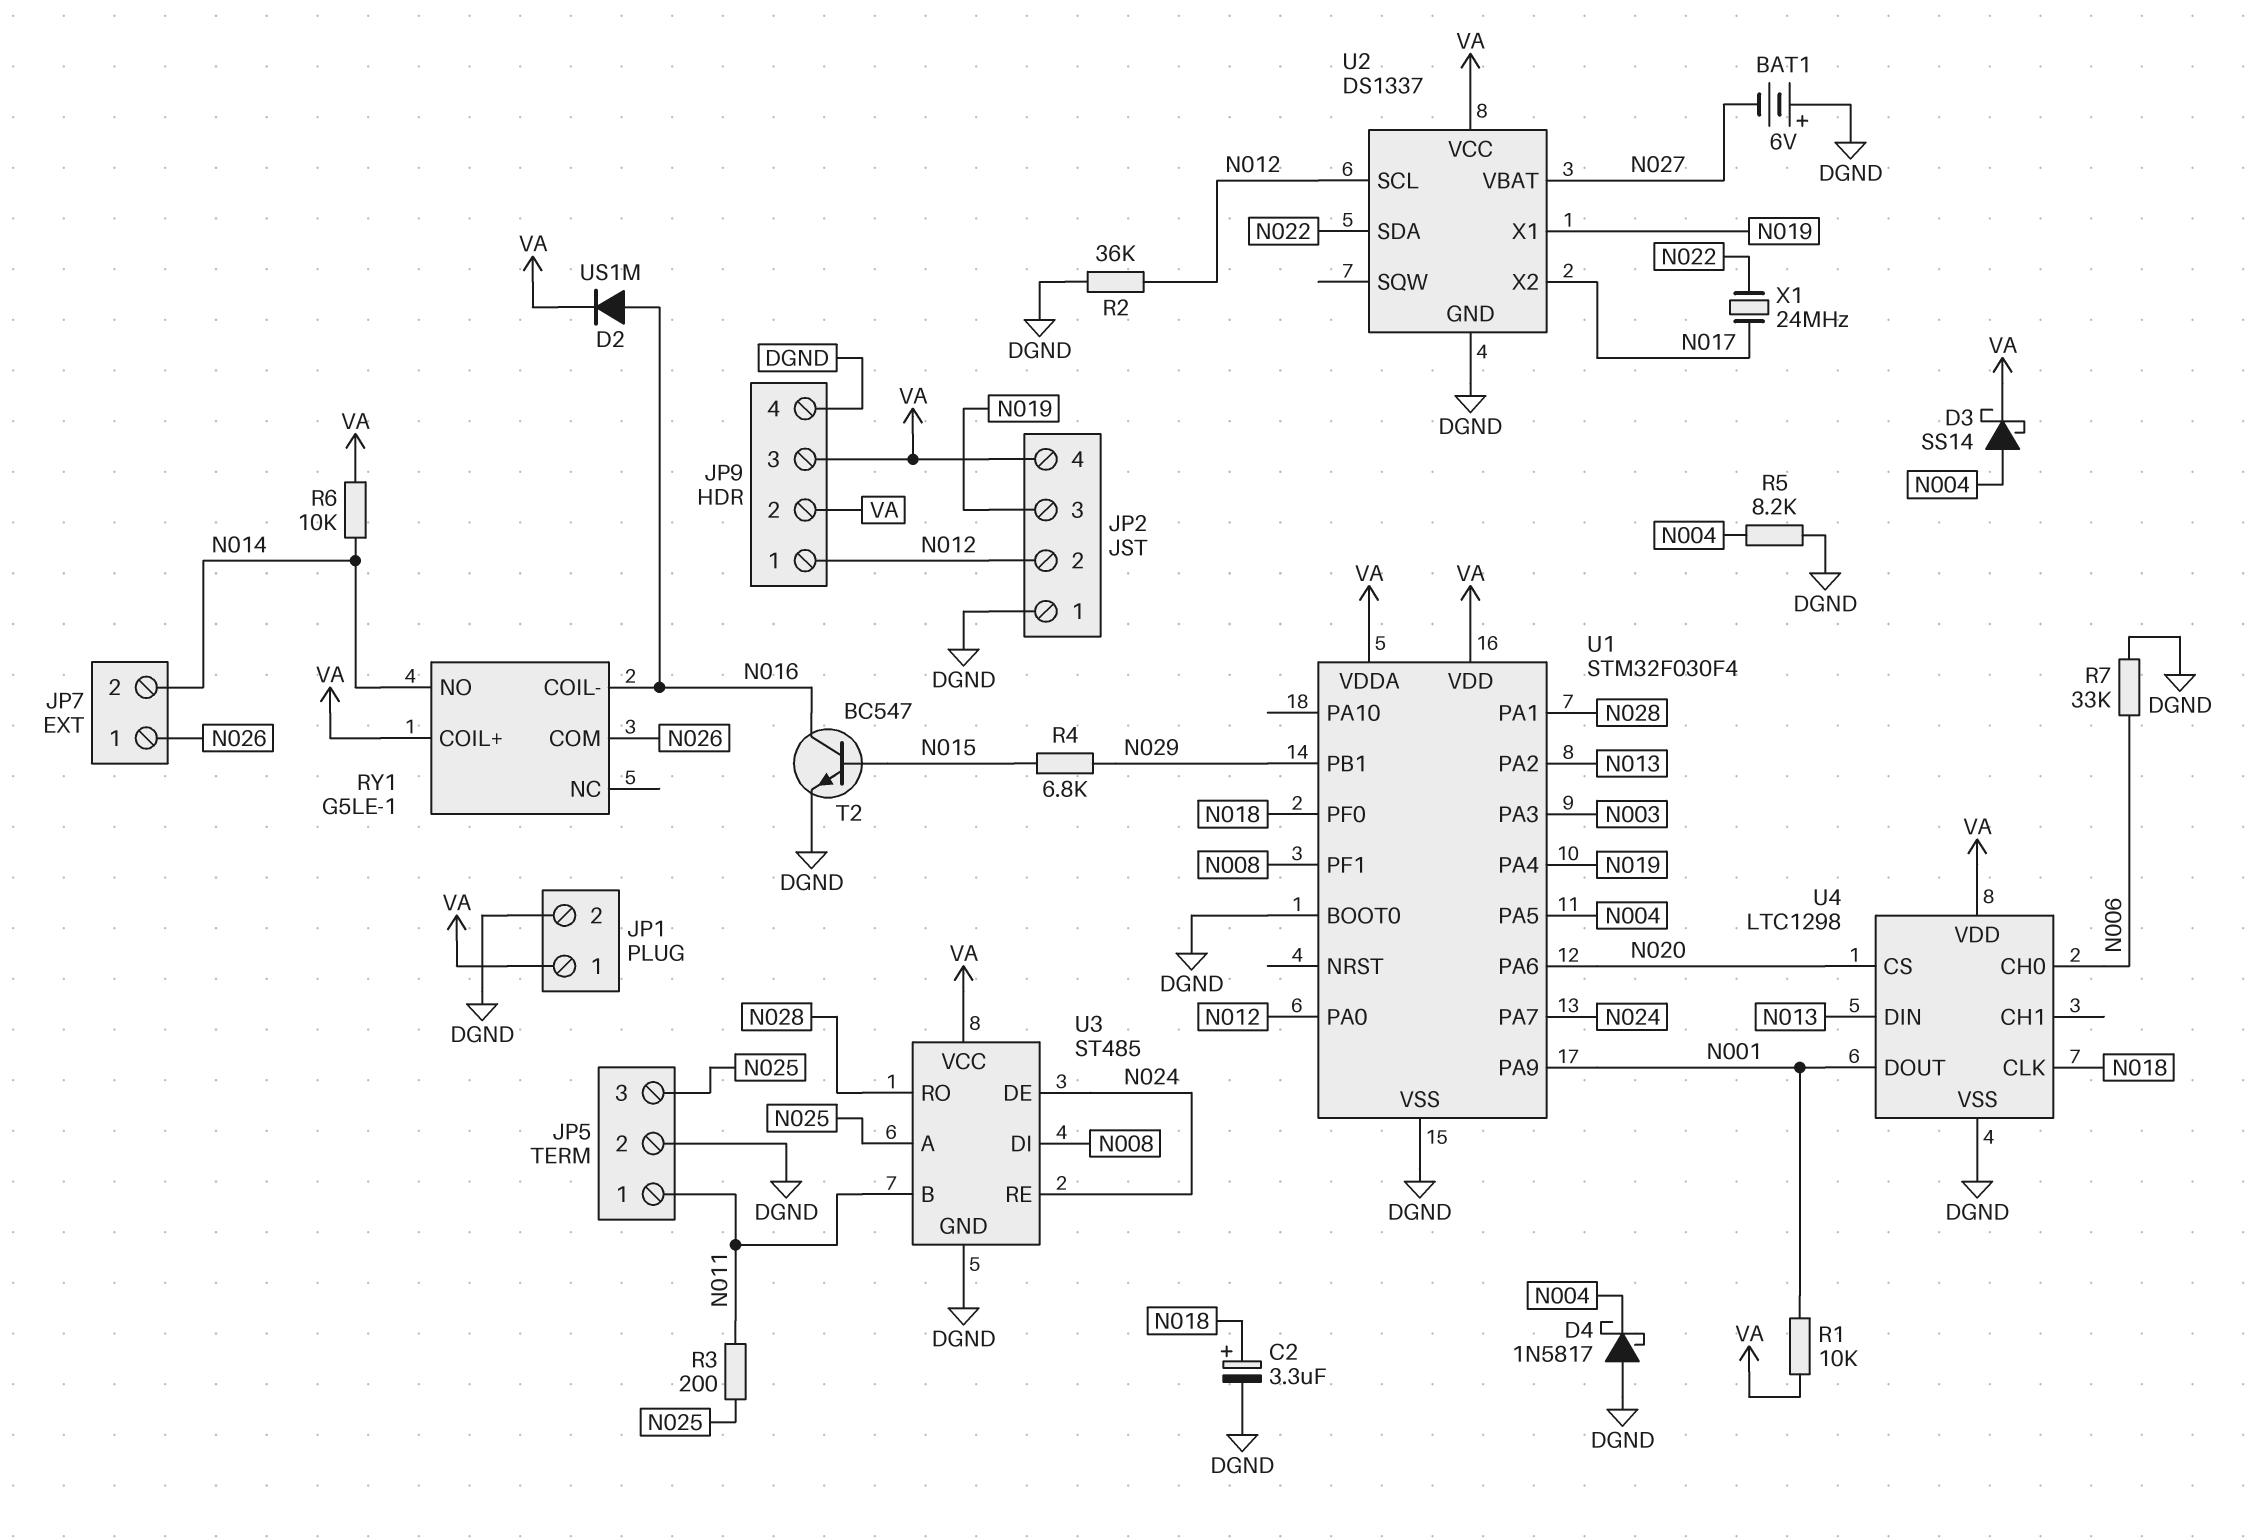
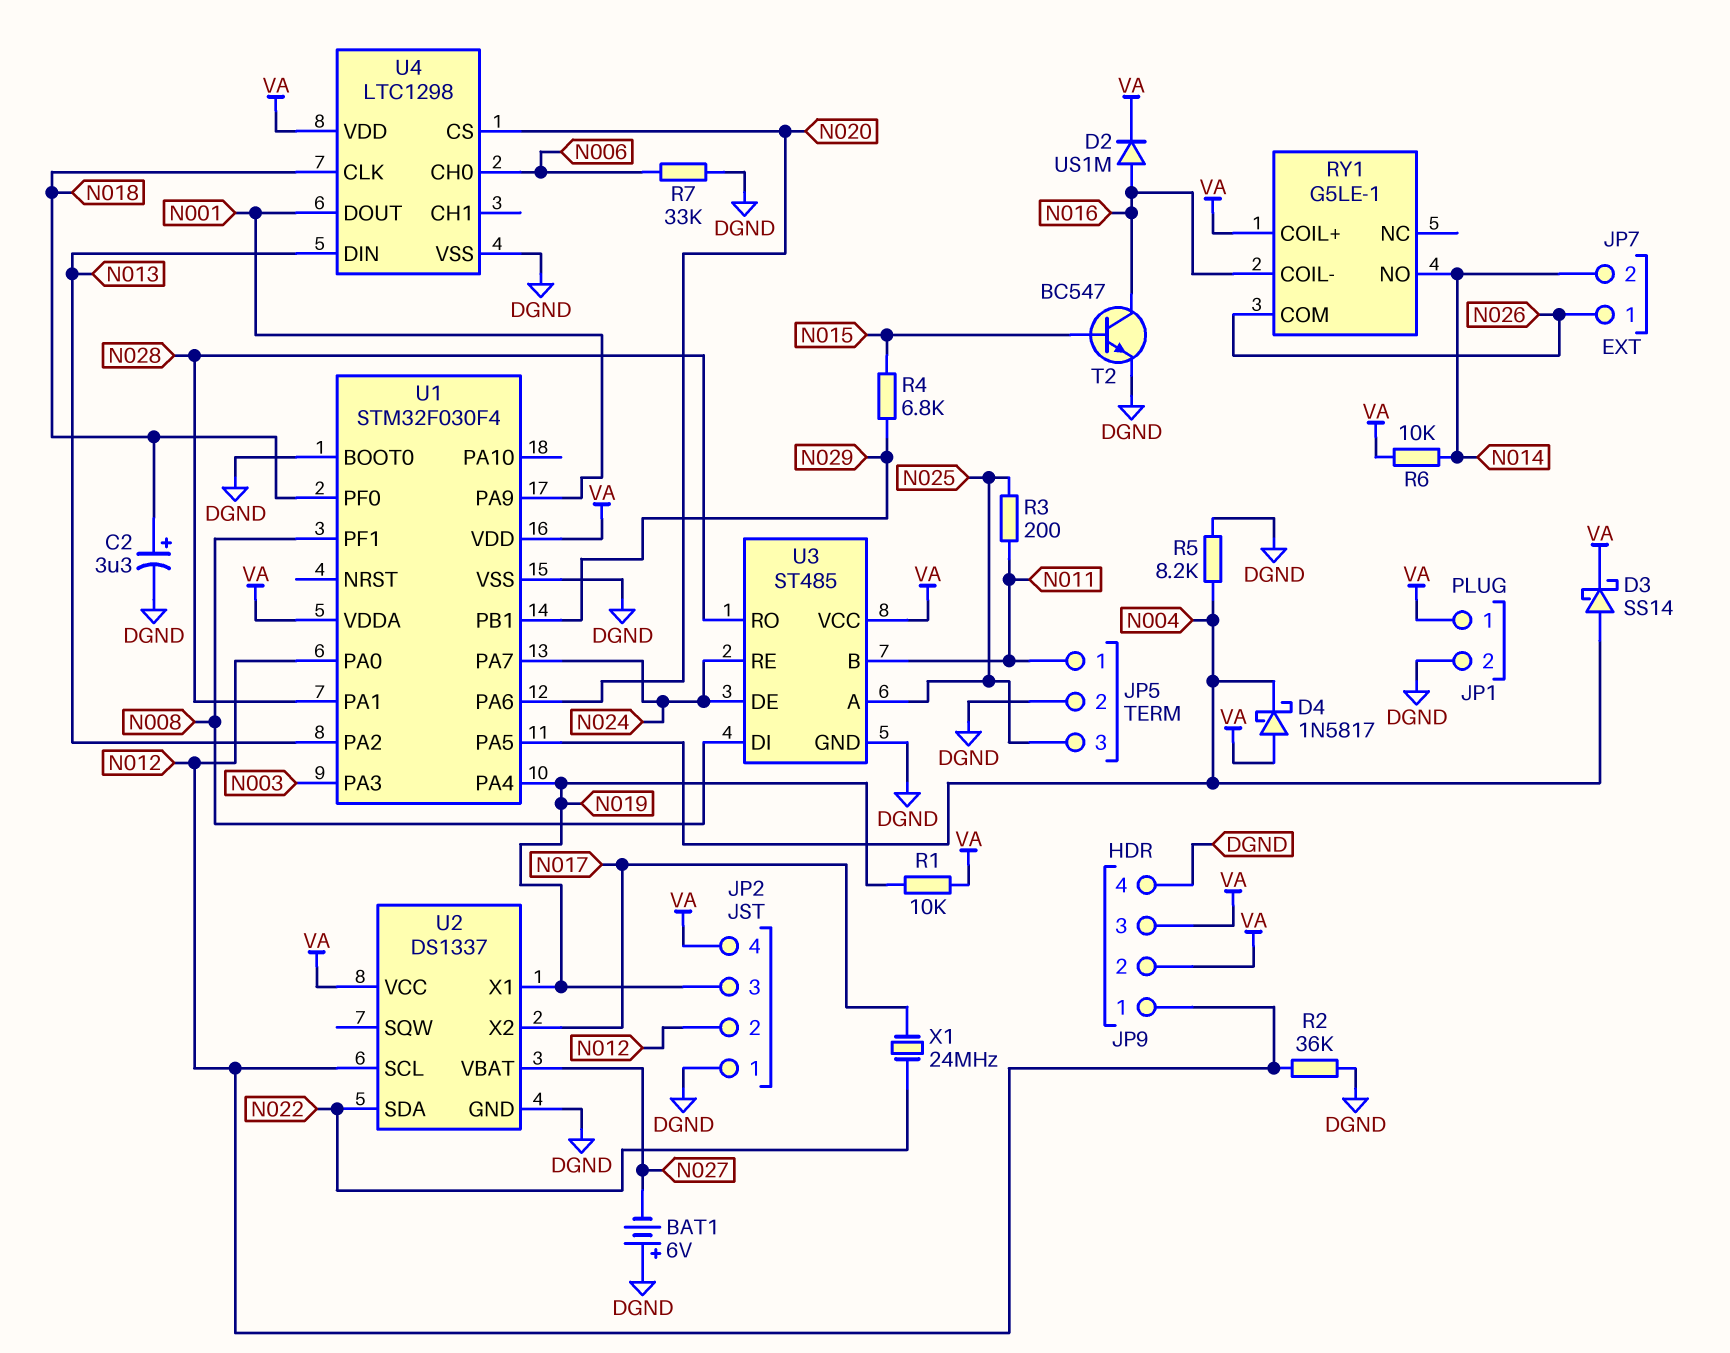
D4: schottky 1N5817 (A DGND, K N004) -> schottky 1N5817 (A VA, K N004)
R1: 10k (N001, VA) -> 10k (N019, VA)

